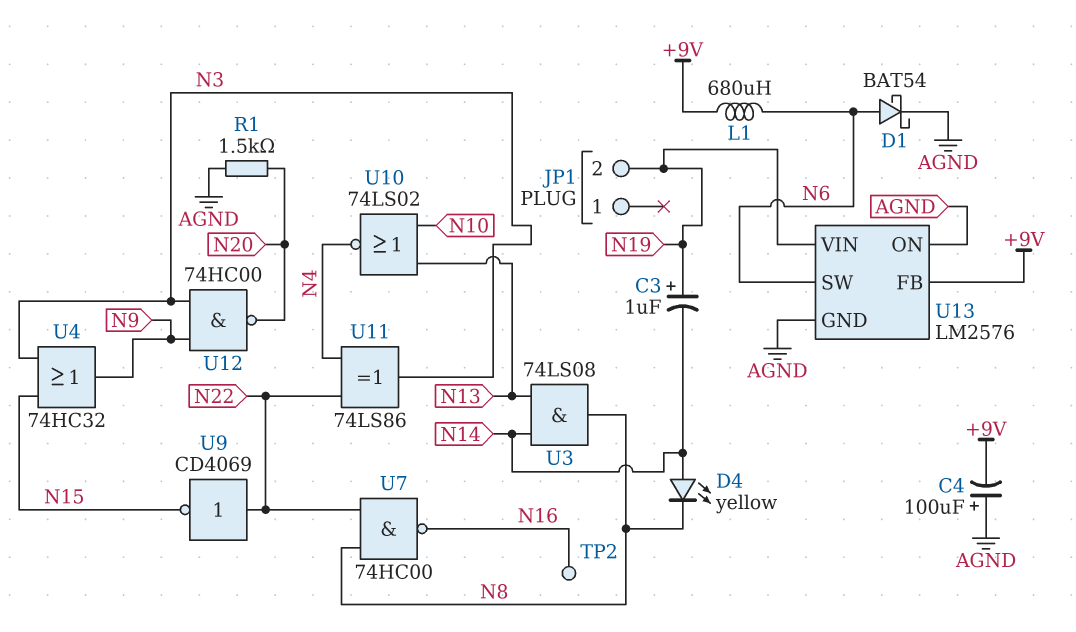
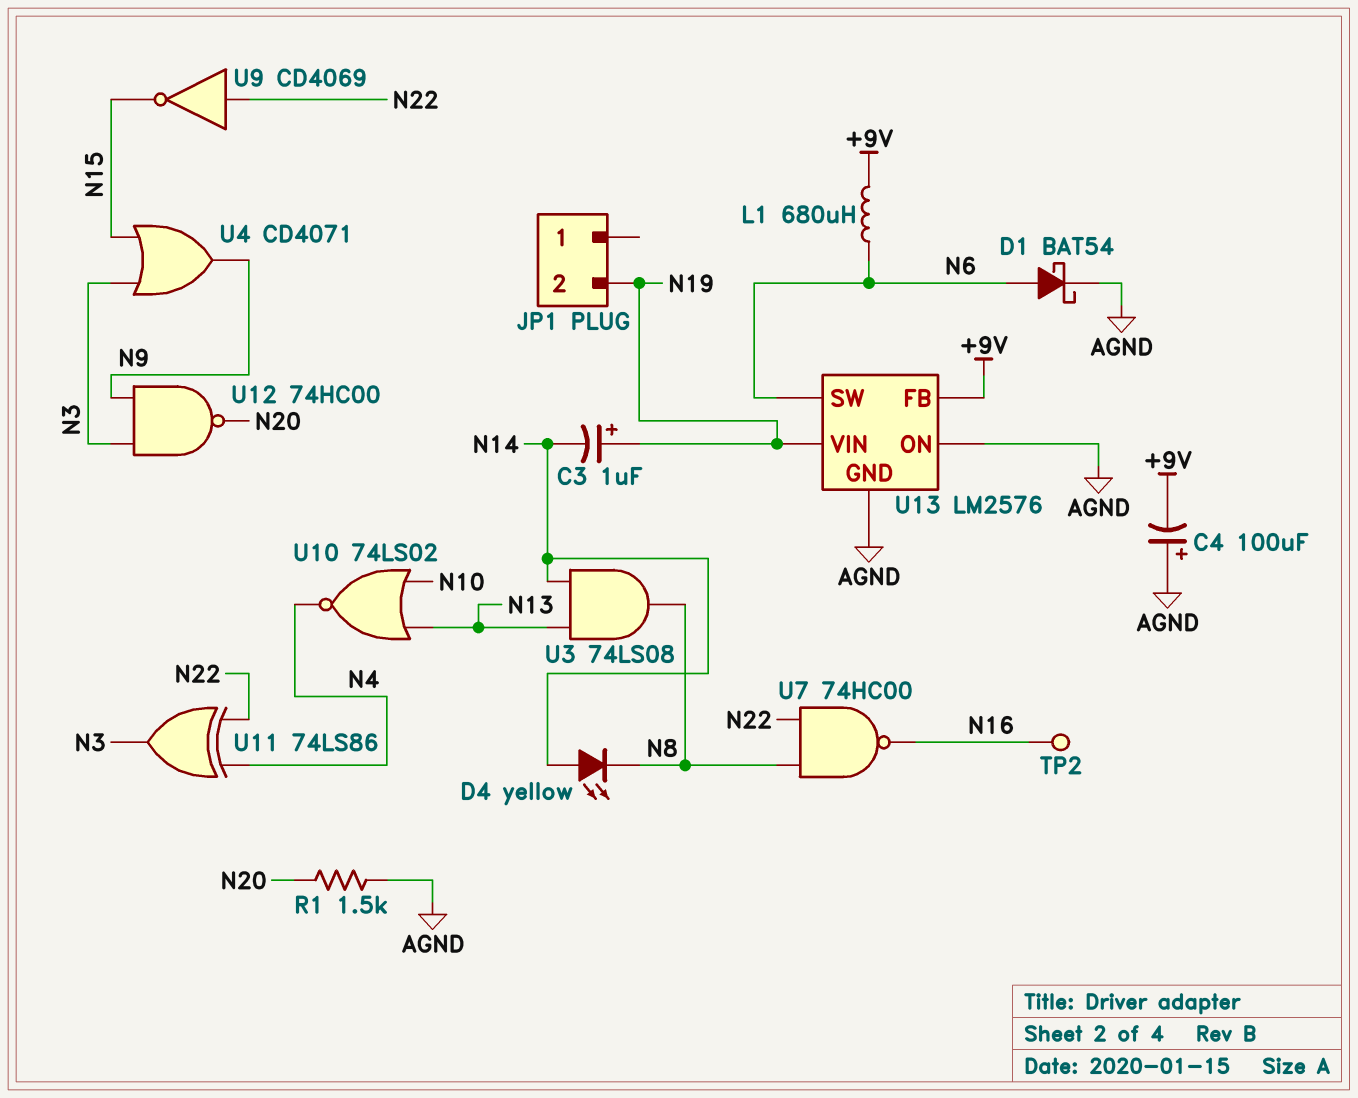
U4: OR 74HC32 (in N3, in N15, out N9) -> OR CD4071 (in N3, in N15, out N9)

